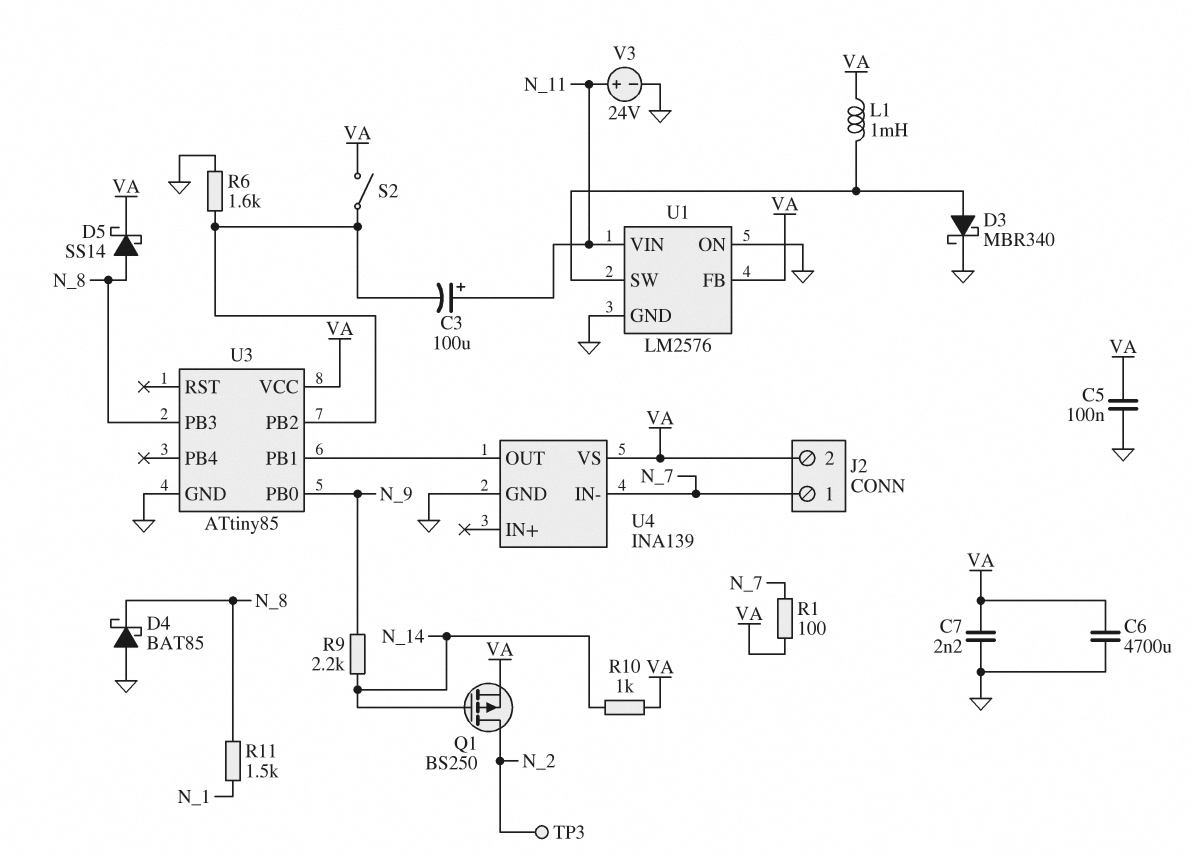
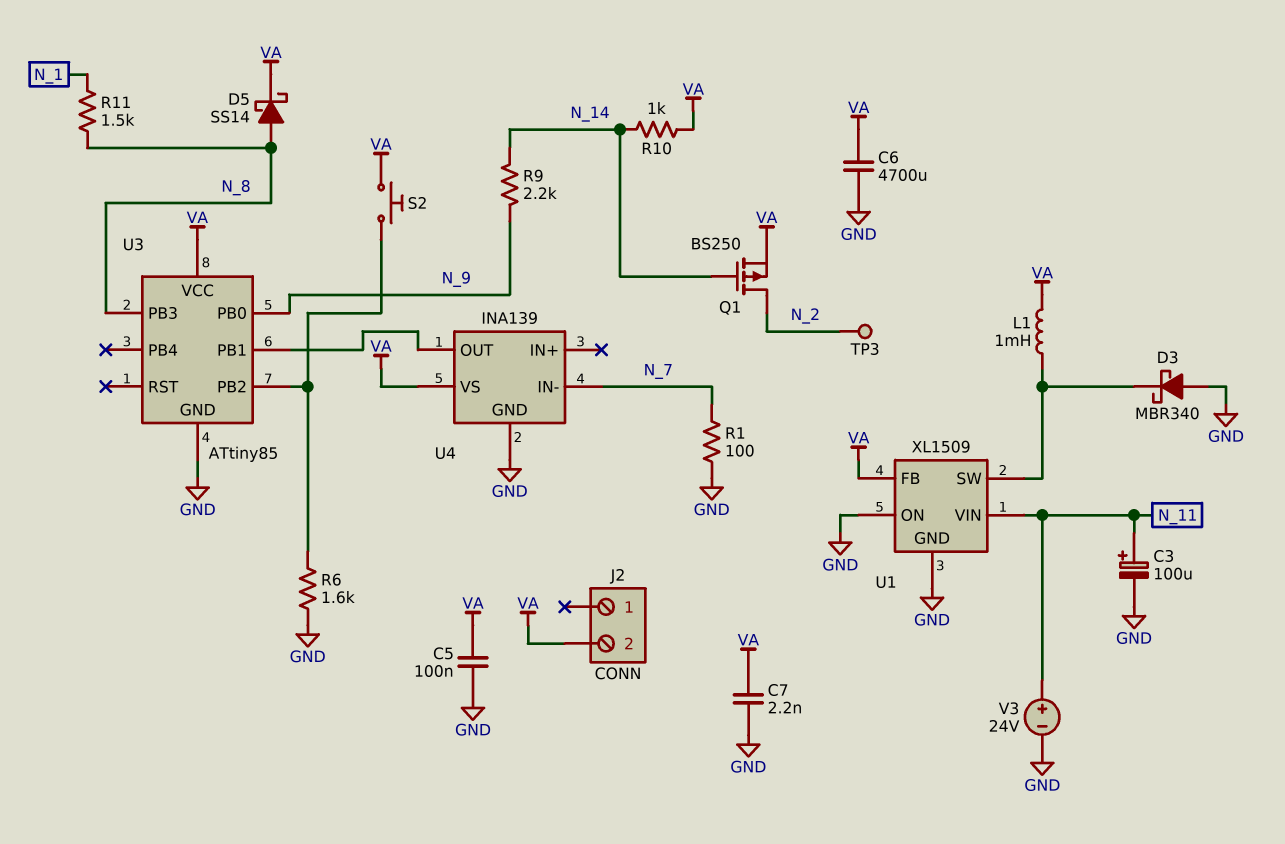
C3: 100uF (plus N_11, minus U3/PB2) -> 100uF (plus N_11, minus GND)
D3: schottky MBR340 (A U1/SW, K GND) -> schottky MBR340 (A GND, K U1/SW)
D4: schottky BAT85 (A GND, K N_8) -> none
J2 pin 1: N_7 -> none
R1: 100 (N_7, VA) -> 100 (GND, N_7)
S2: switch (U3/PB2, VA) -> button (U3/PB2, VA)
U1: LM2576 -> XL1509

